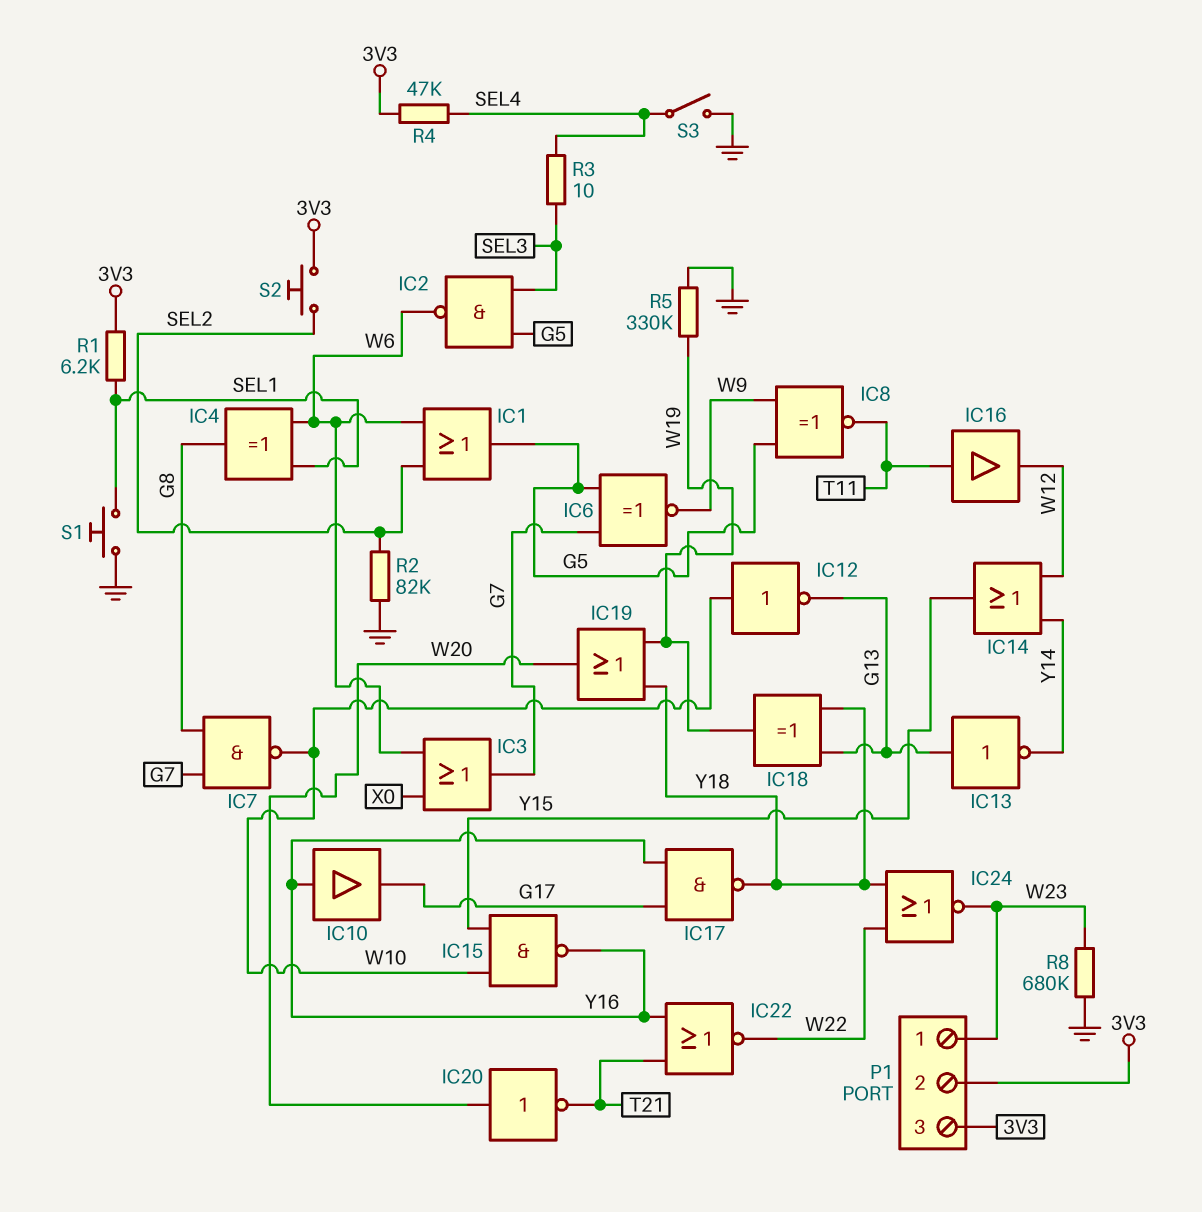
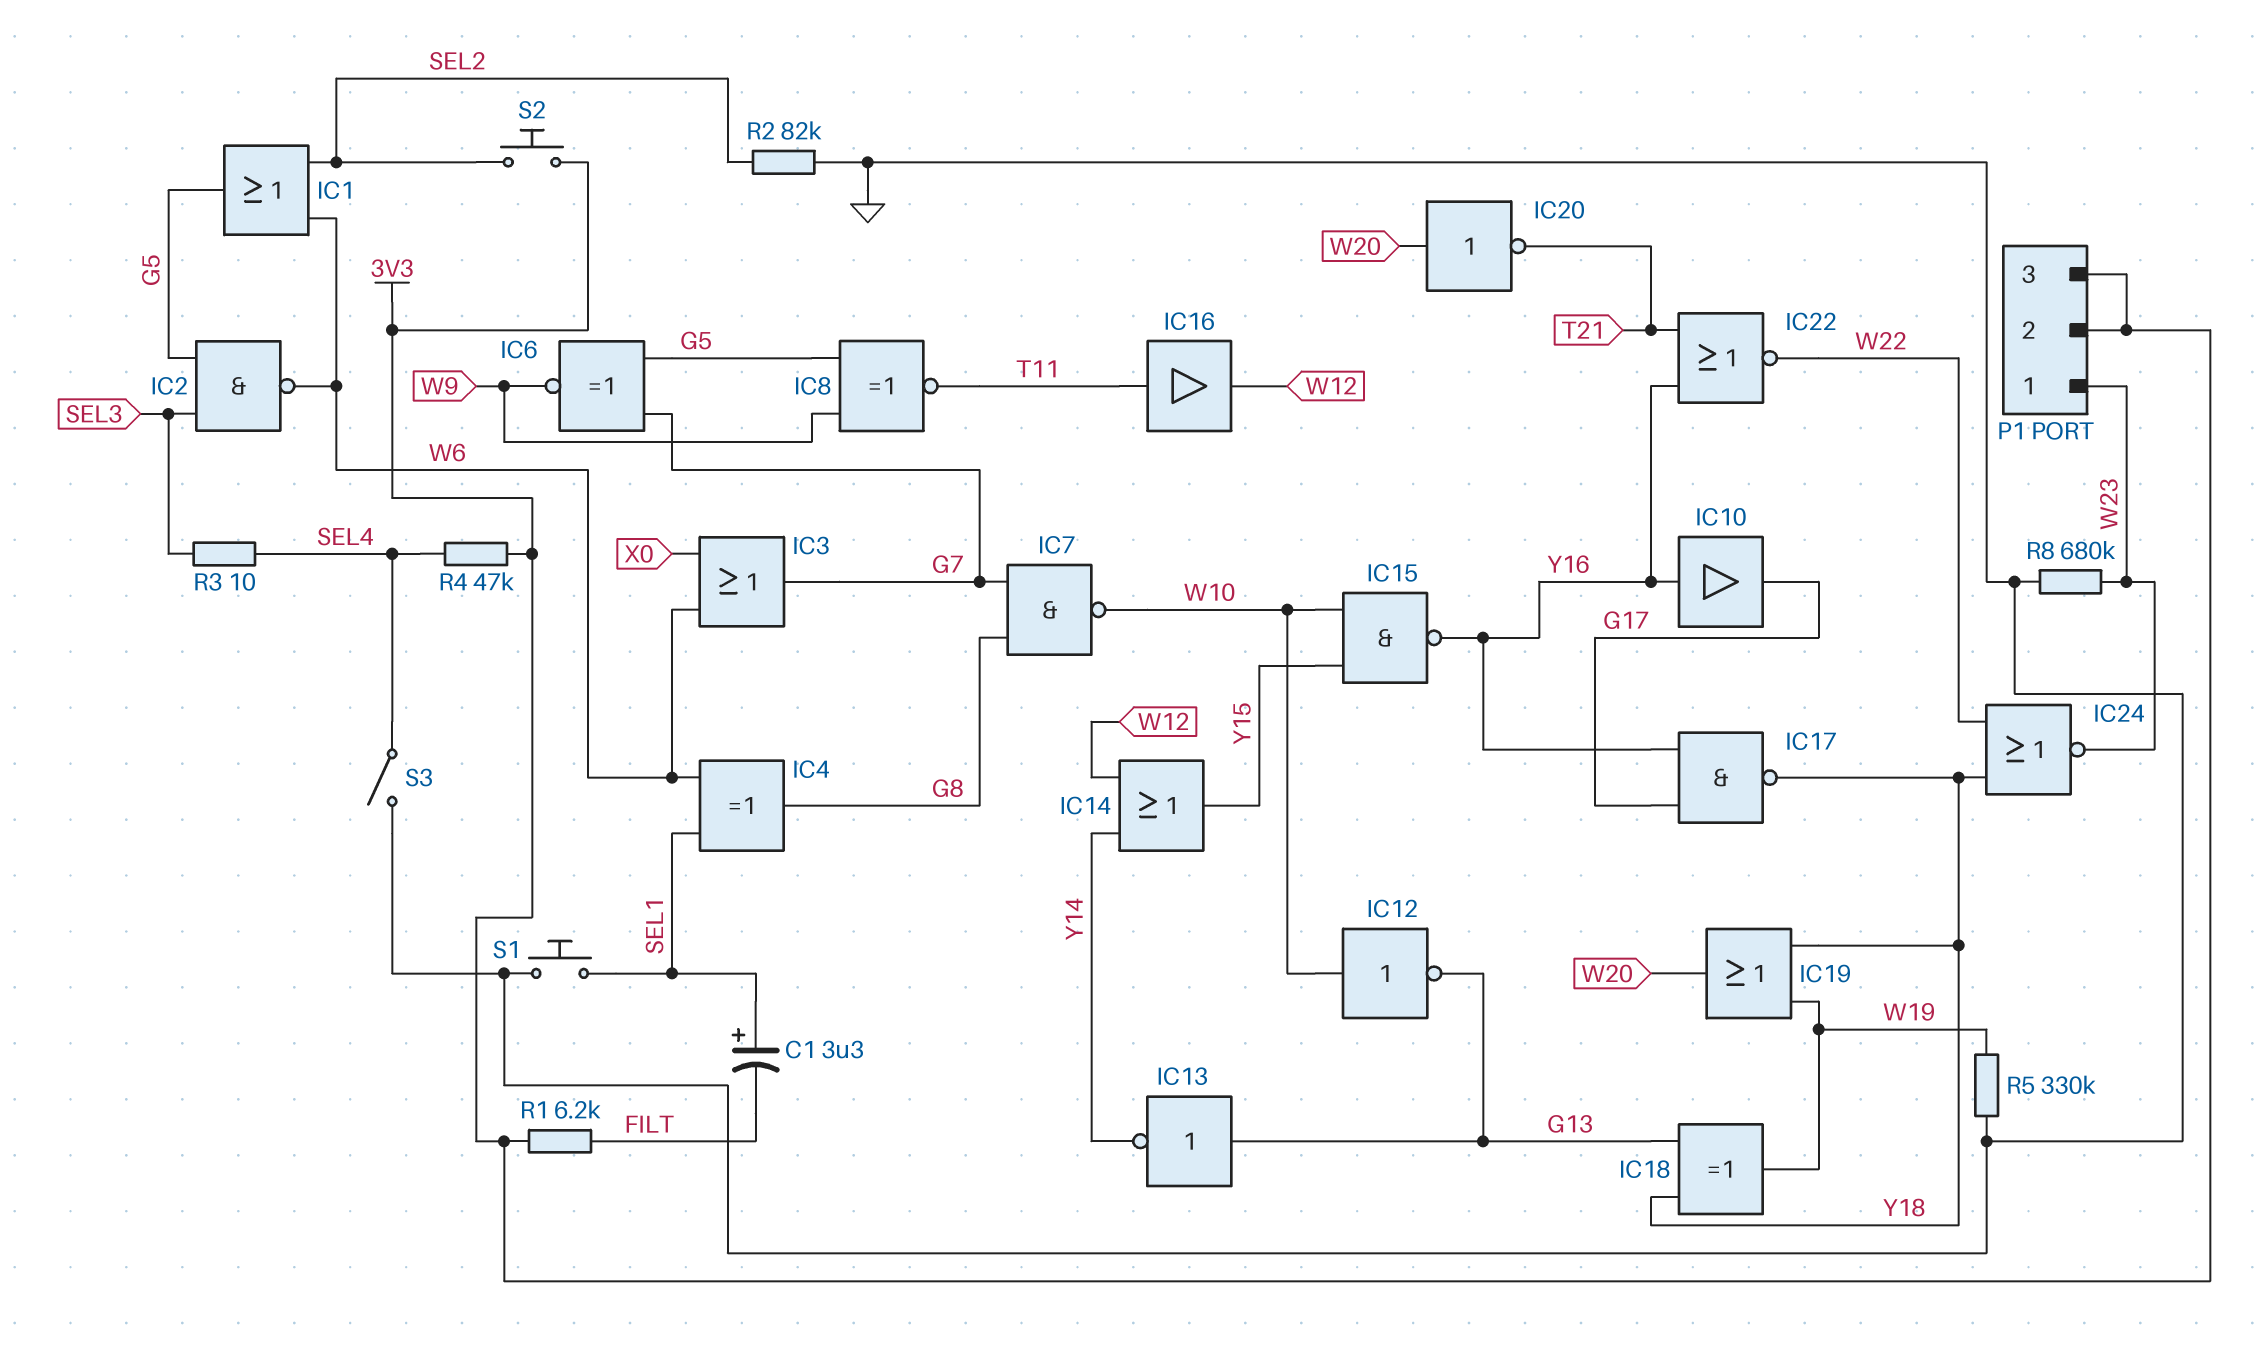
C1: none -> 3.3uF (plus SEL1, minus FILT)
R1: 6.2k (3V3, SEL1) -> 6.2k (3V3, FILT)

